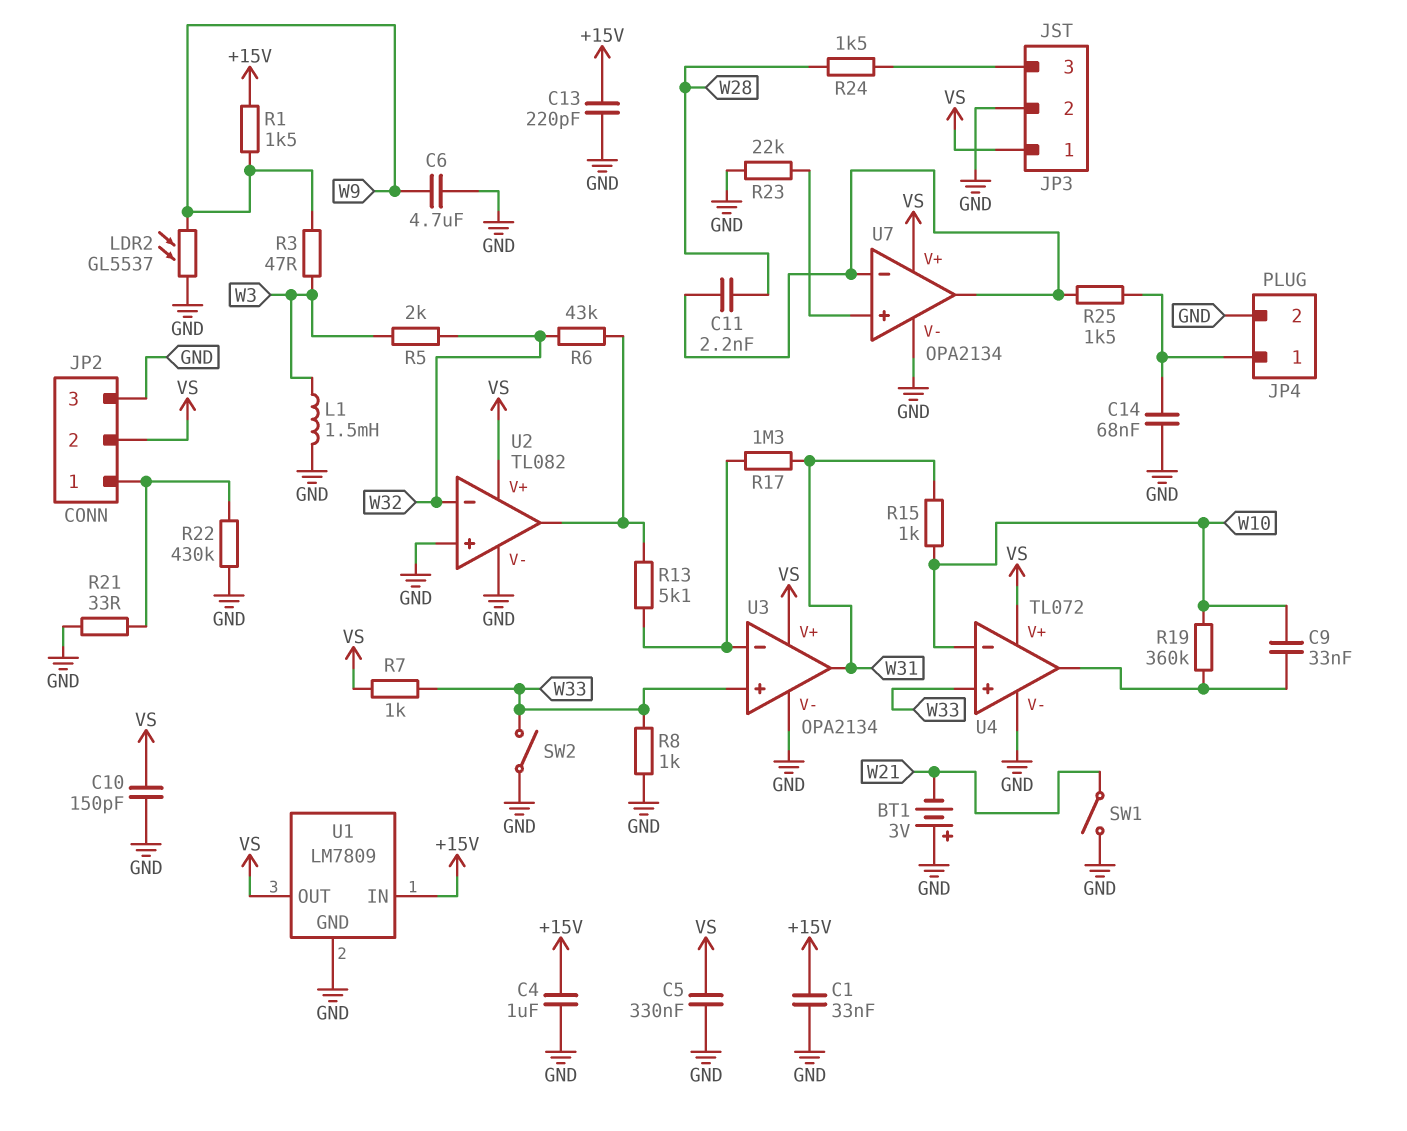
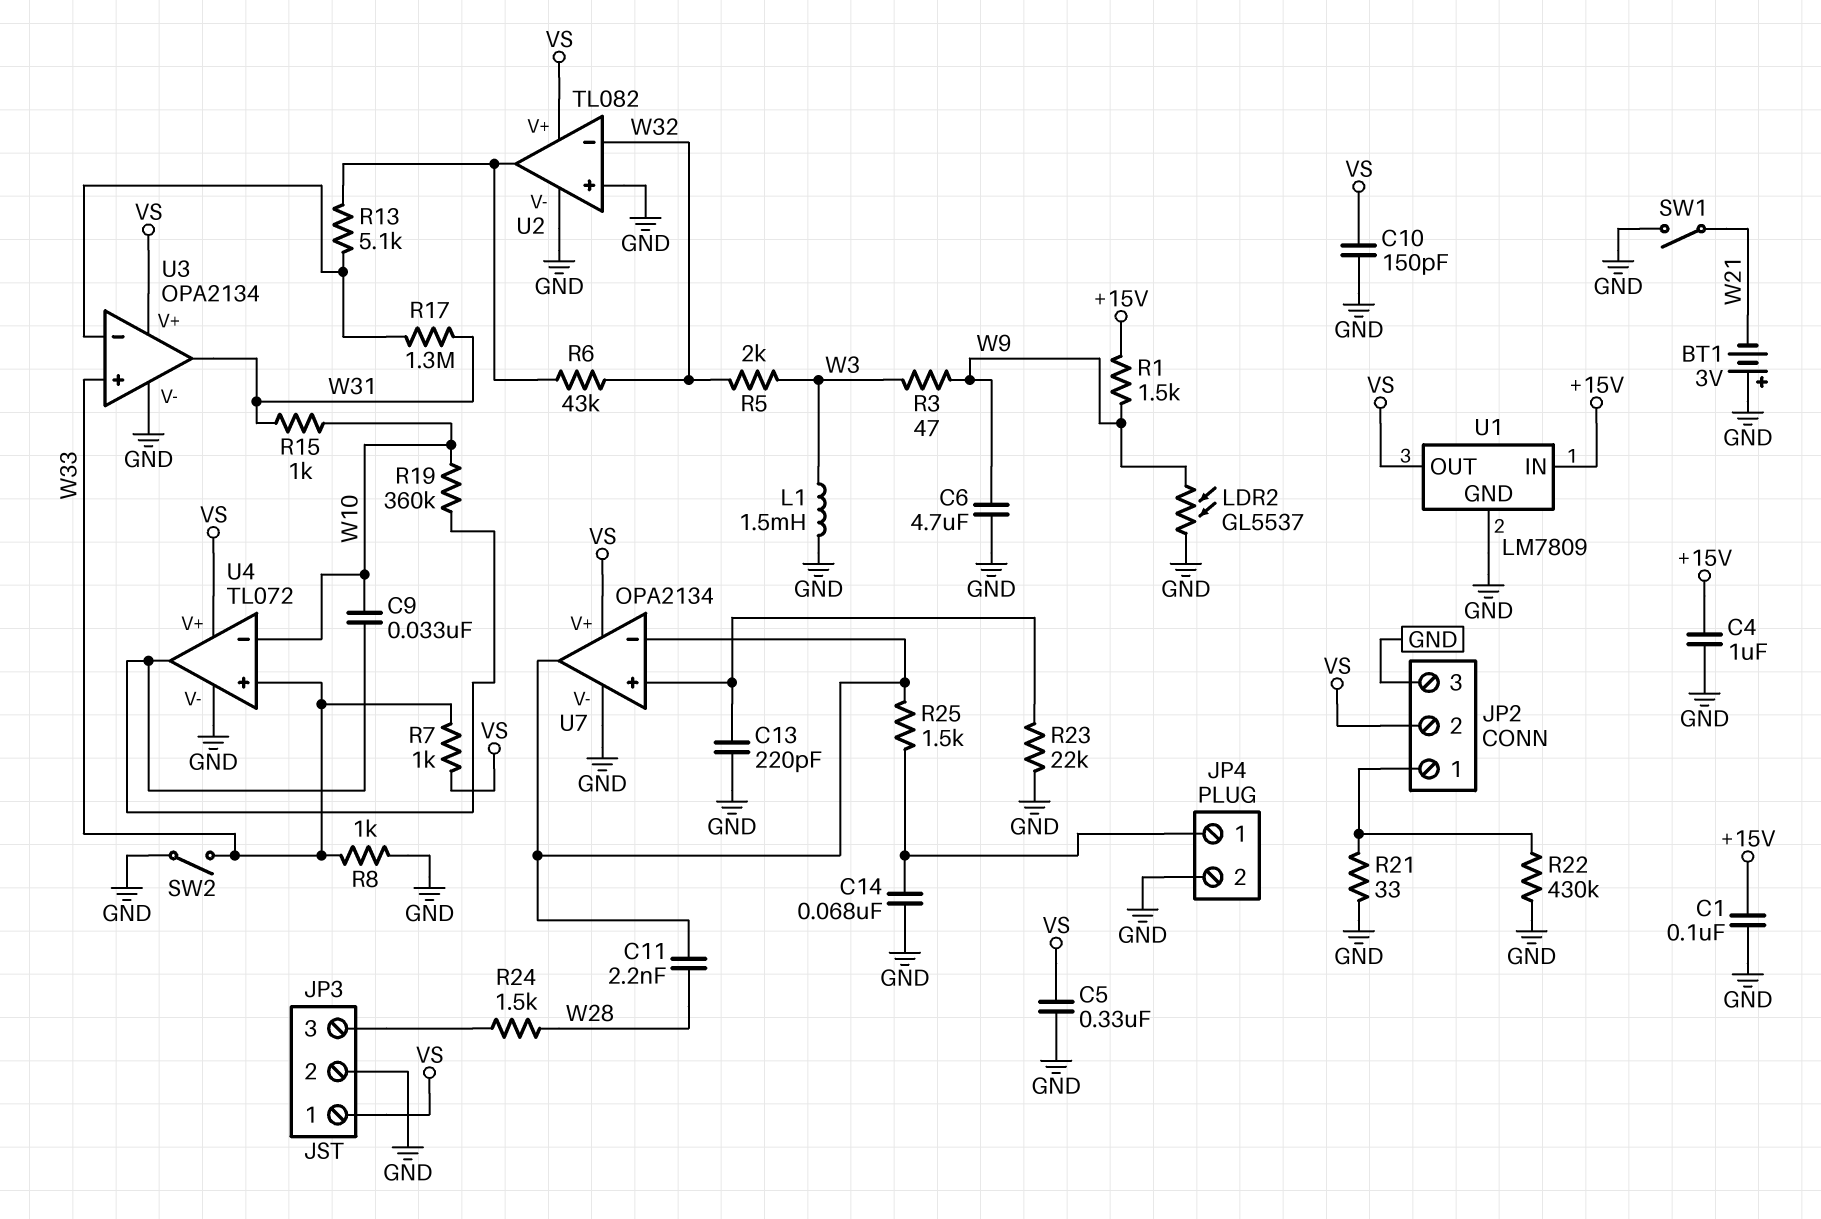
C1: 33nF (+15V, GND) -> 100nF (+15V, GND)
C13: 220pF (+15V, GND) -> 220pF (GND, U7/in+)

